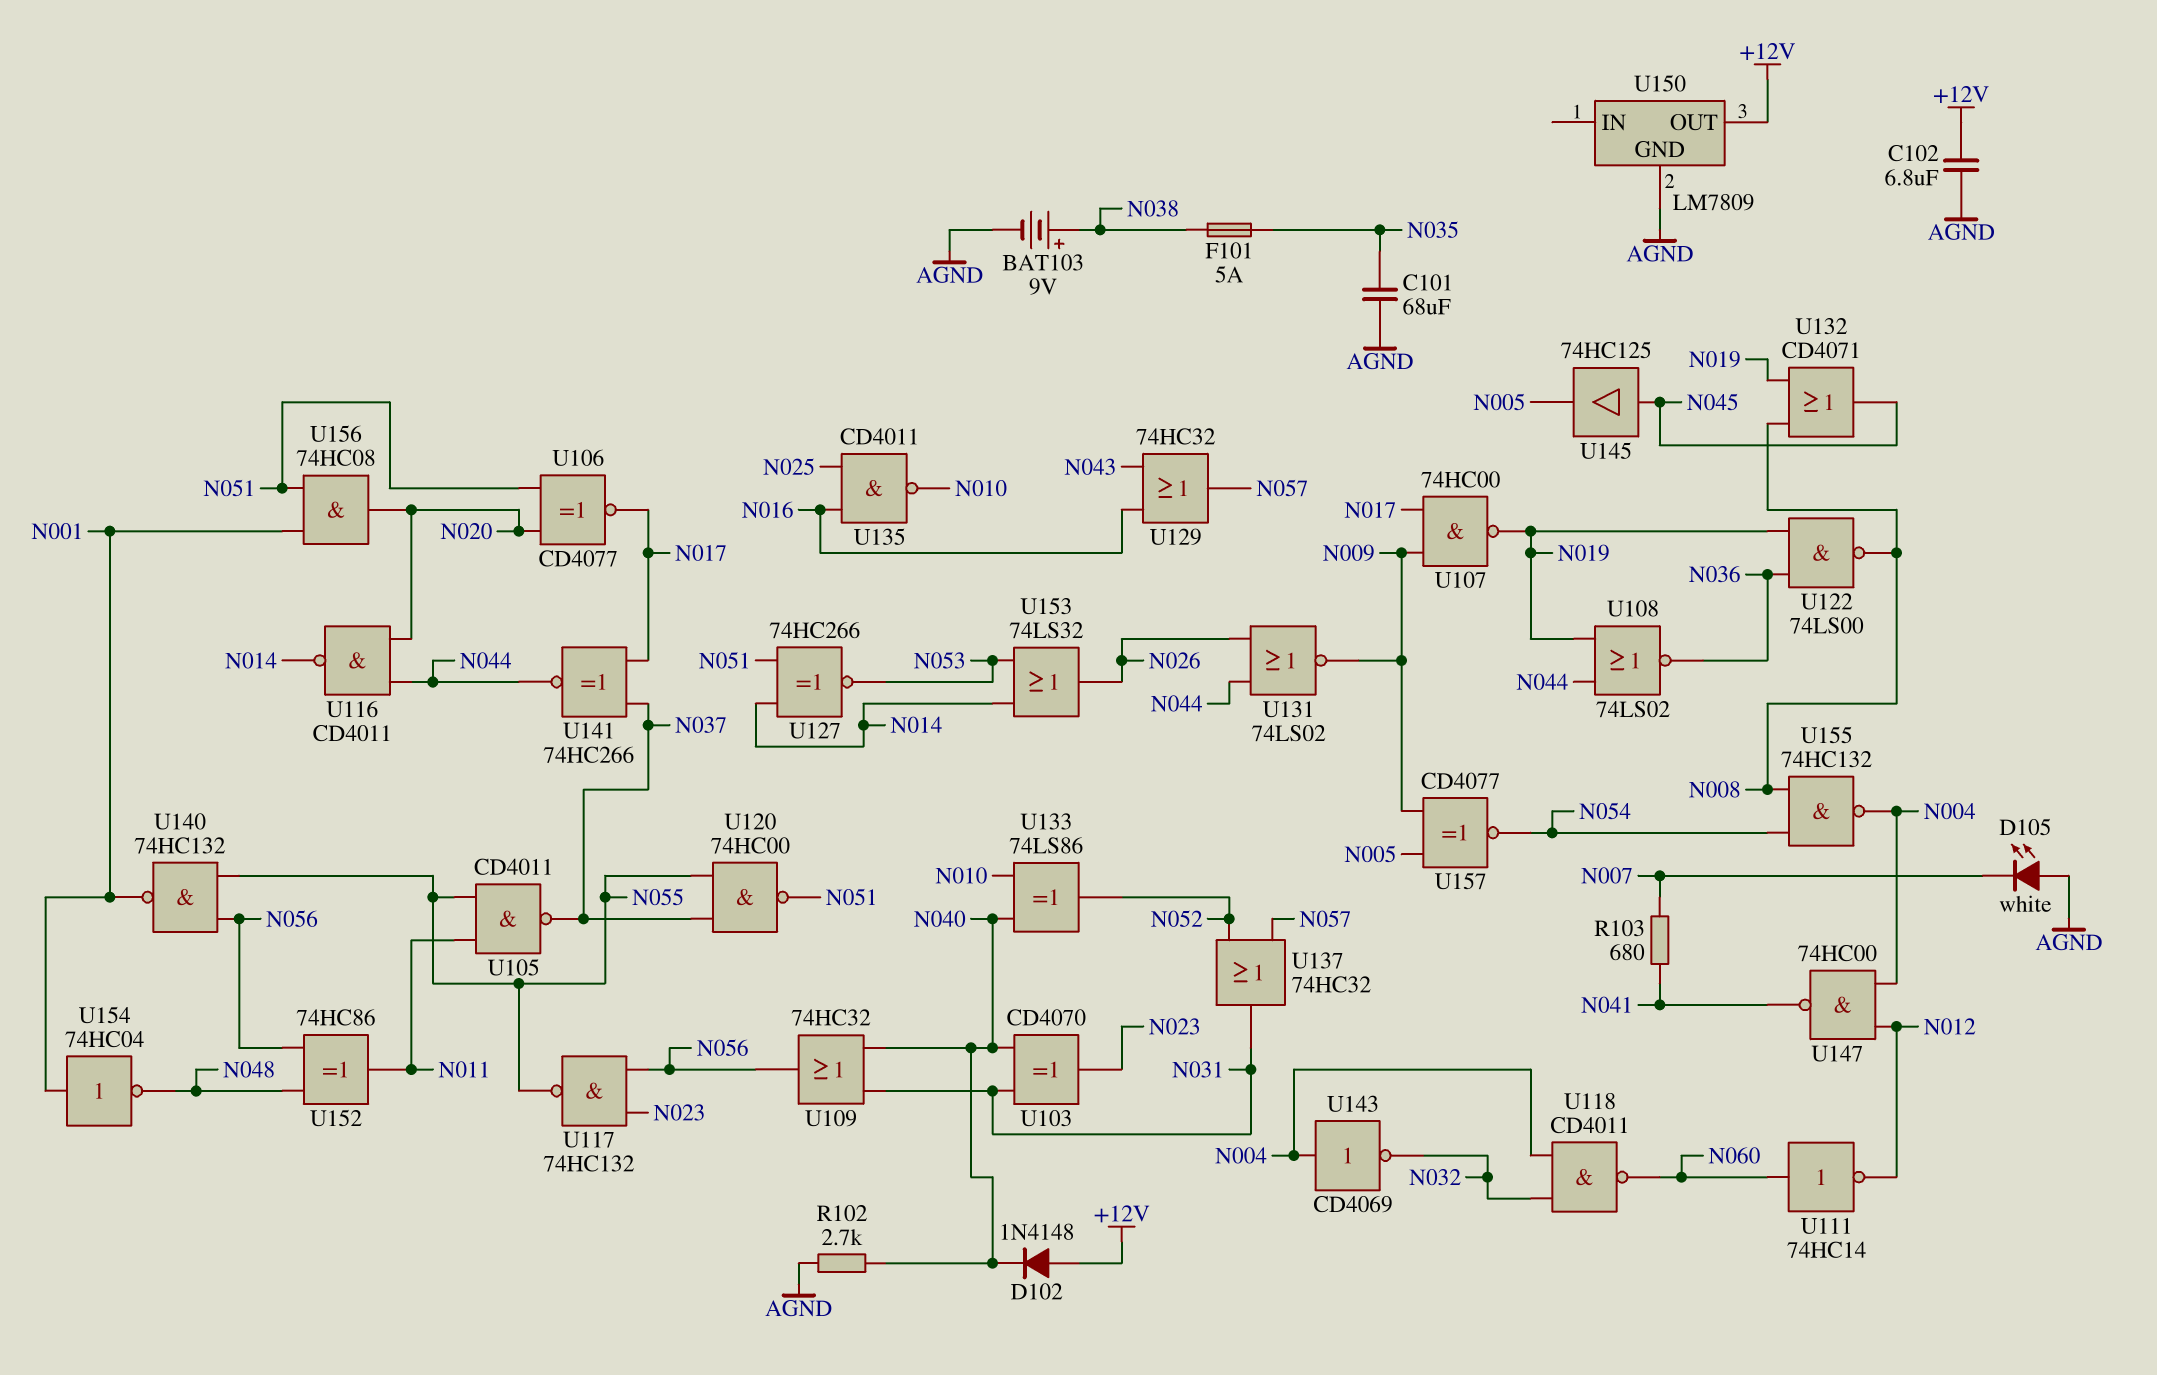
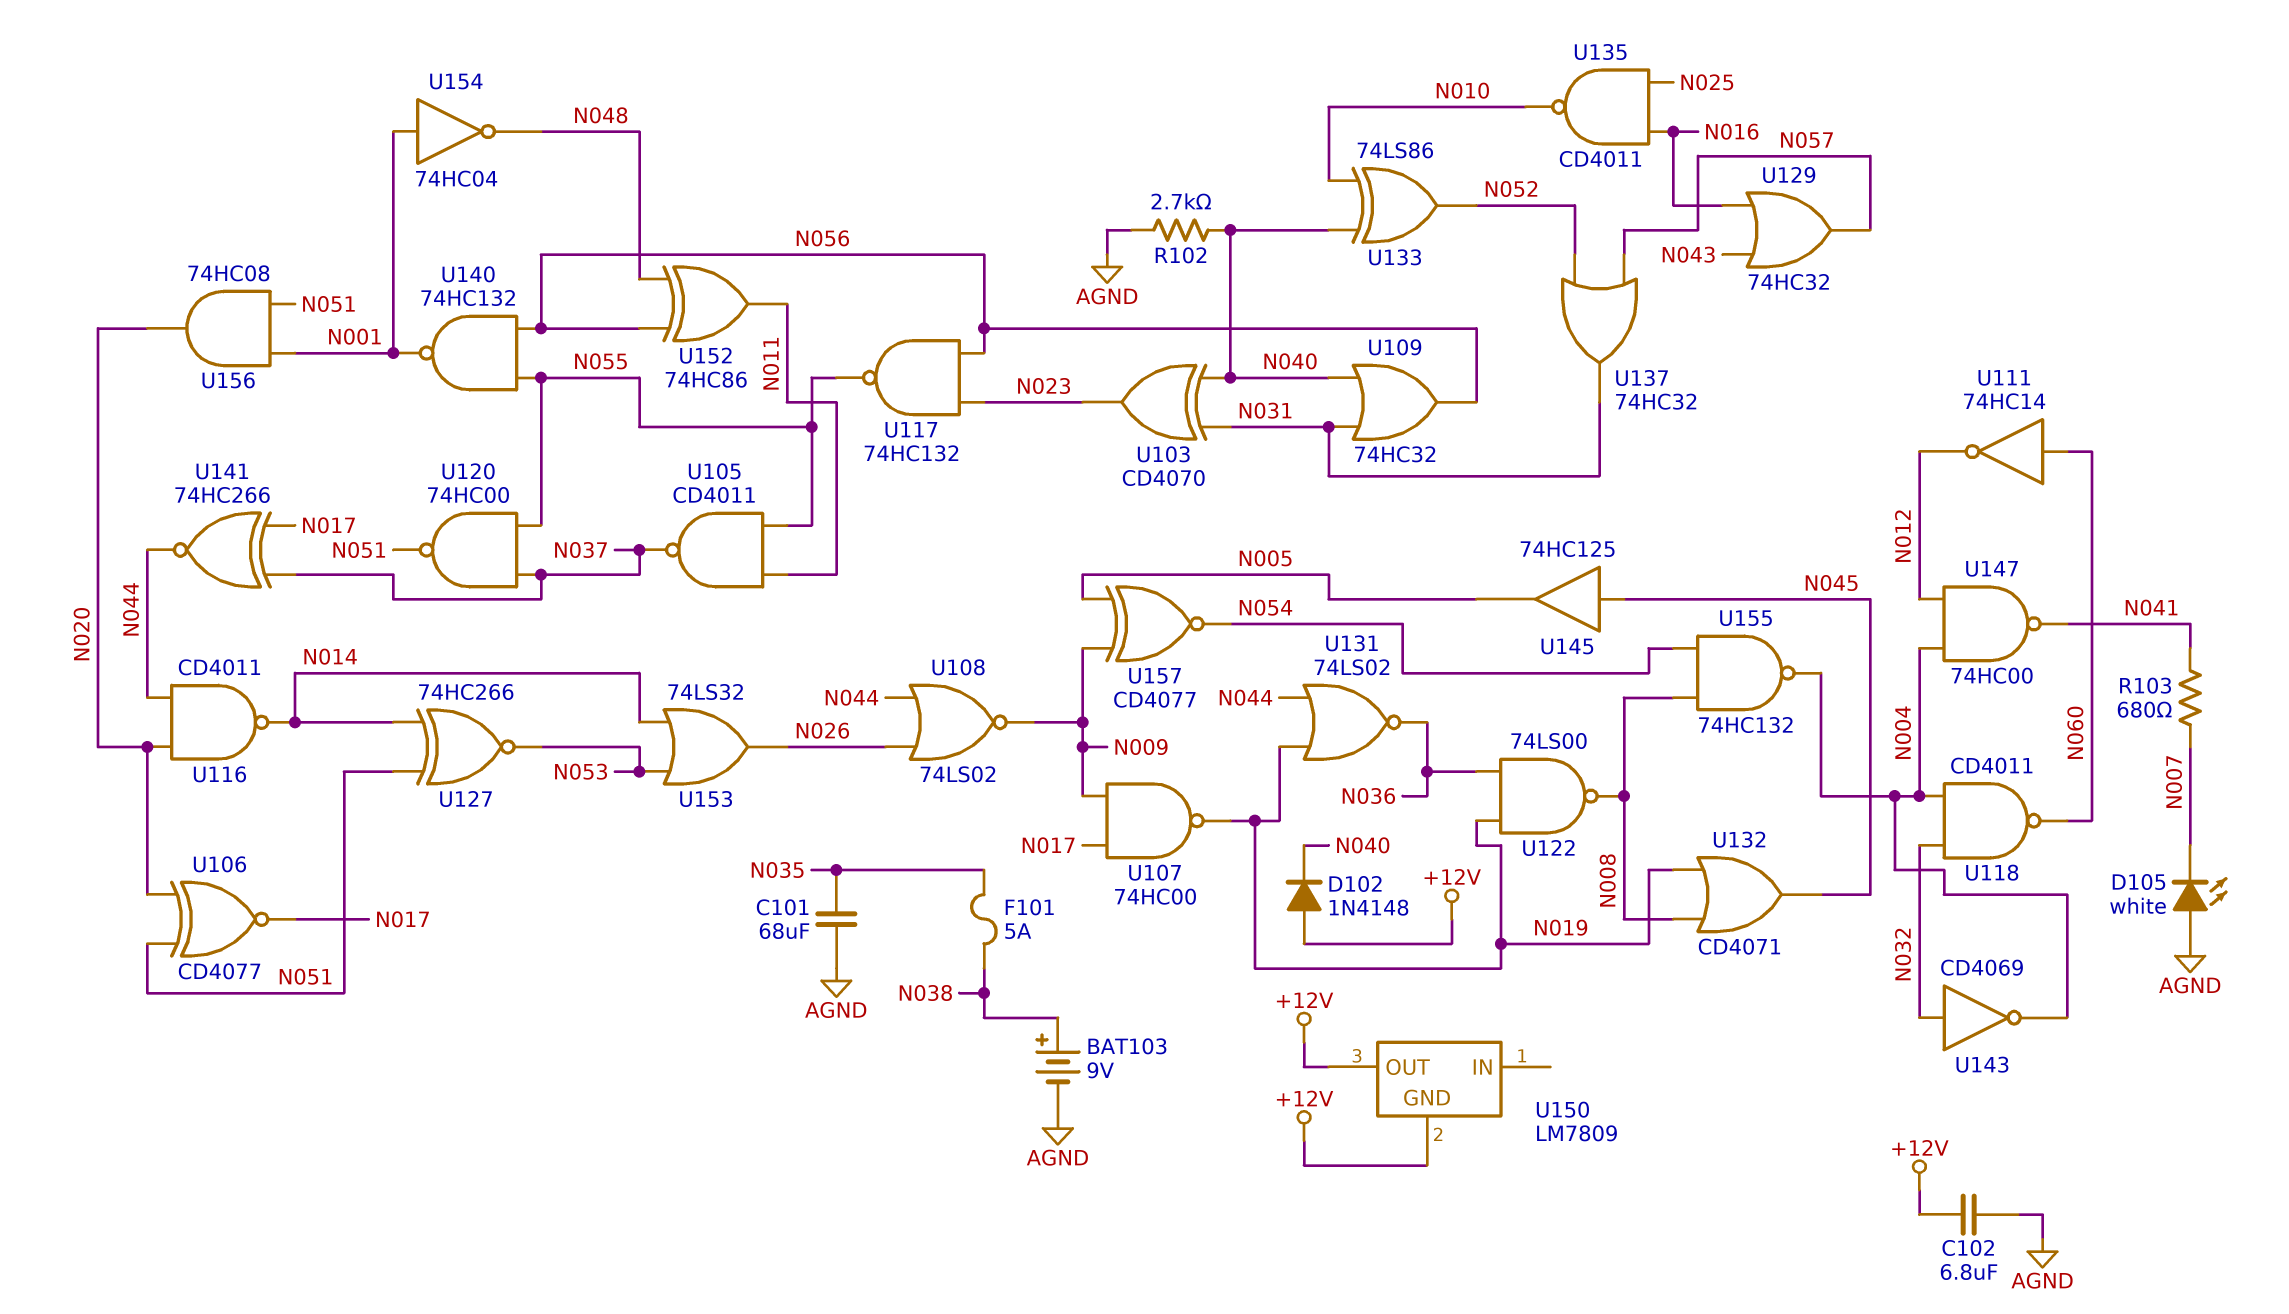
U108: NOR 74LS02 (in N019, in N044, out N036) -> NOR 74LS02 (in N026, in N044, out N009)
U131: NOR 74LS02 (in N026, in N044, out N009) -> NOR 74LS02 (in N019, in N044, out N036)
U143: NOT CD4069 (in N004, out N032) -> NOT CD4069 (in N032, out N004)
U150 pin GND: AGND -> +12V

